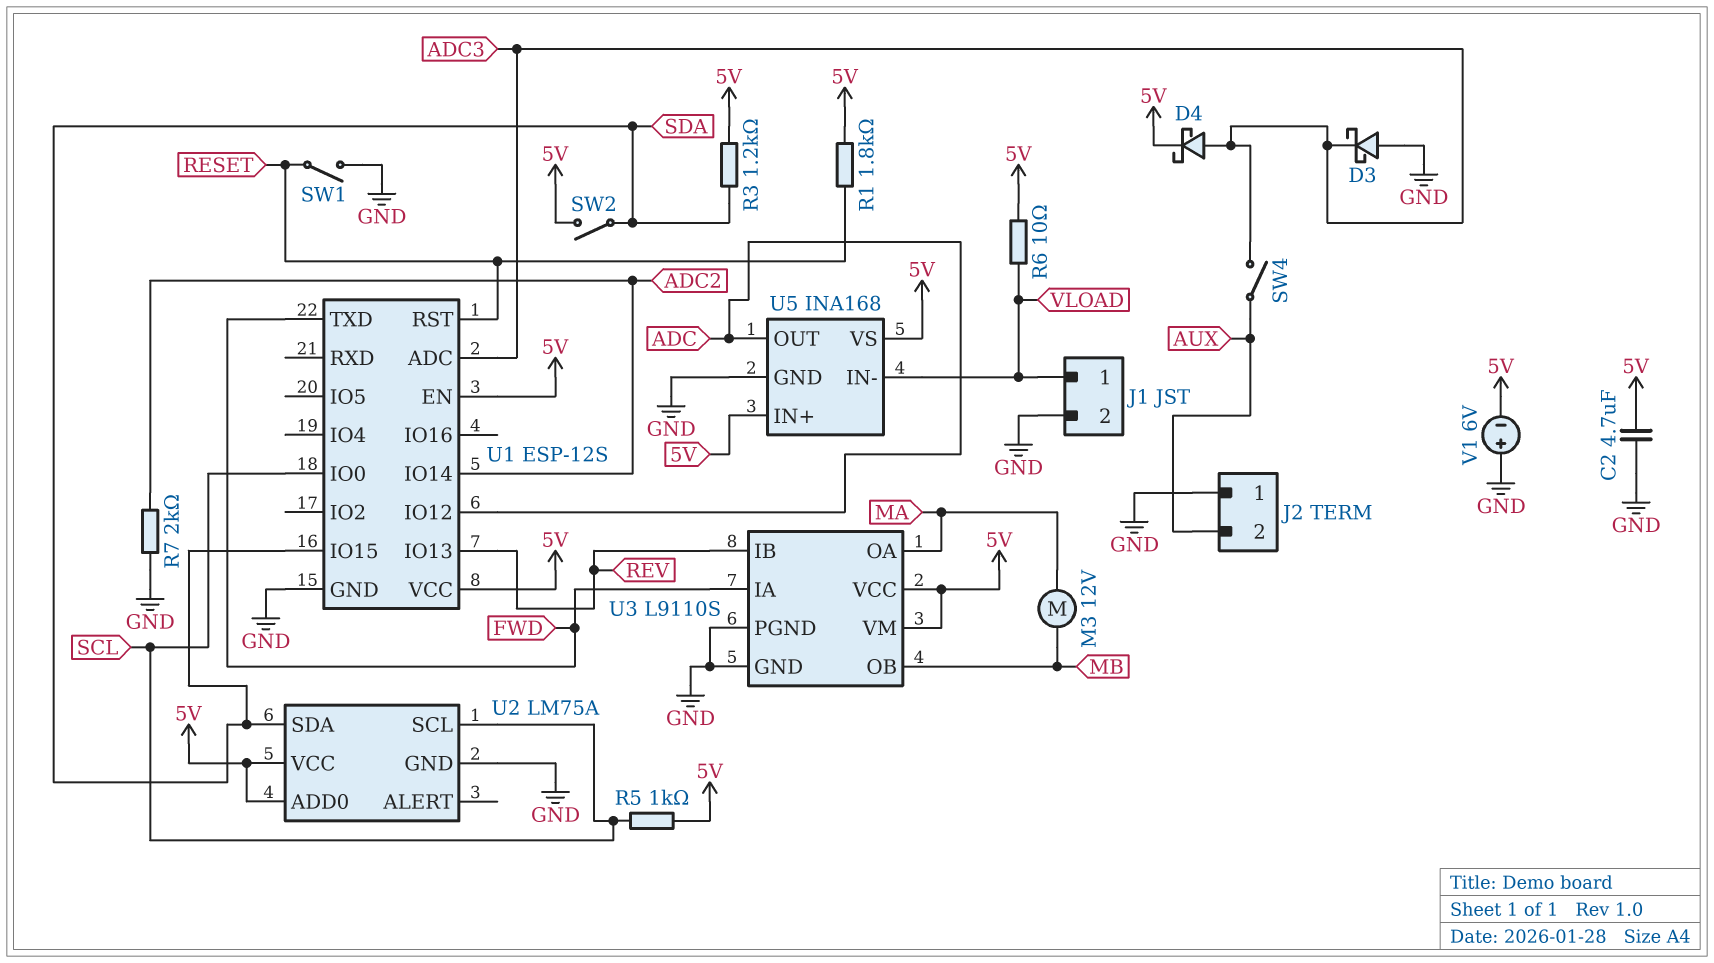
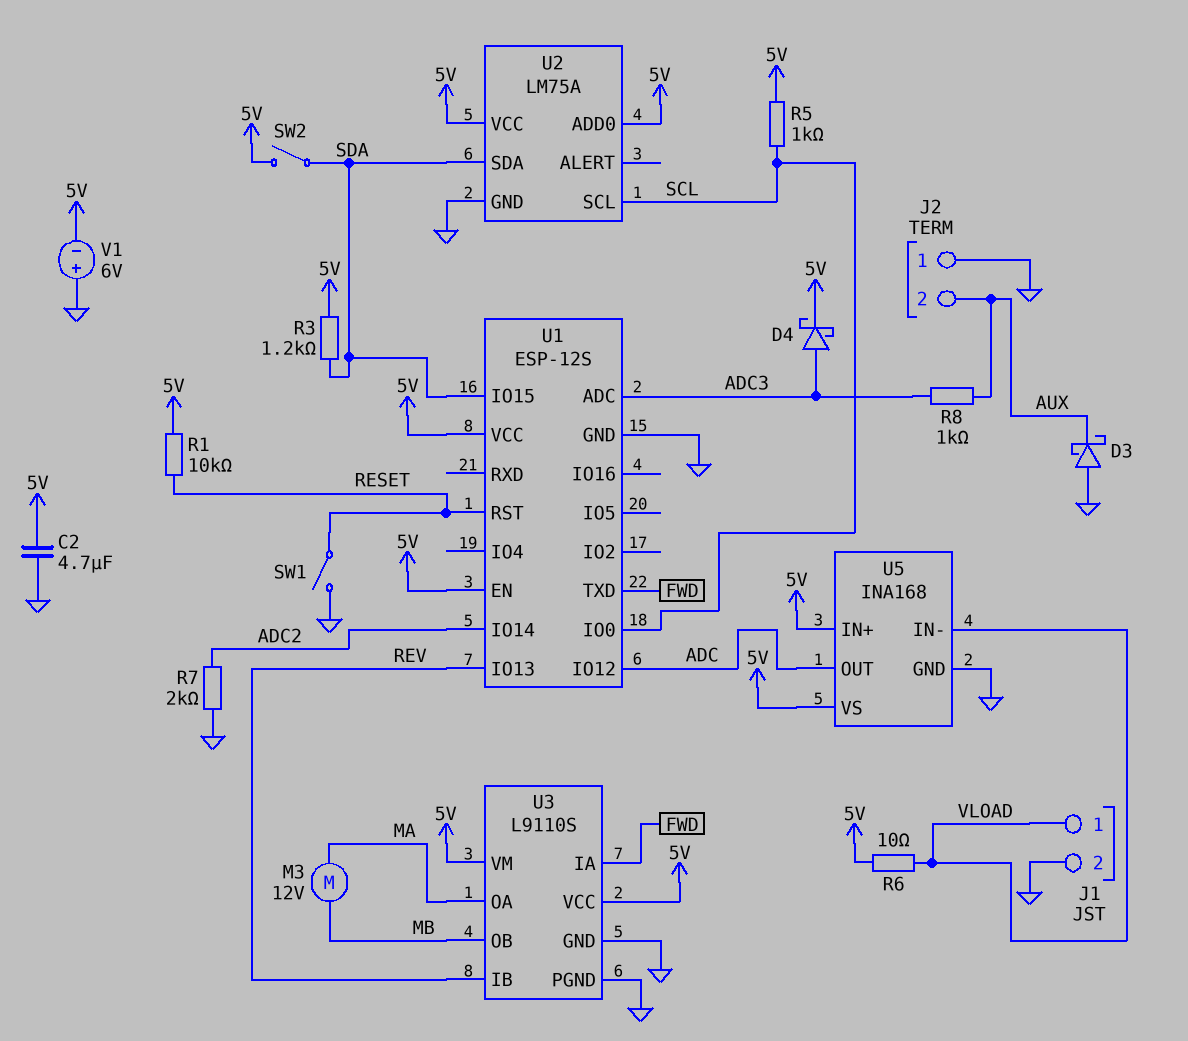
D3: schottky (A GND, K ADC3) -> schottky (A GND, K AUX)
R1: 1.8k (5V, RESET) -> 10k (5V, RESET)
R8: none -> 1k (ADC3, AUX)
SW4: switch (ADC3, AUX) -> none

